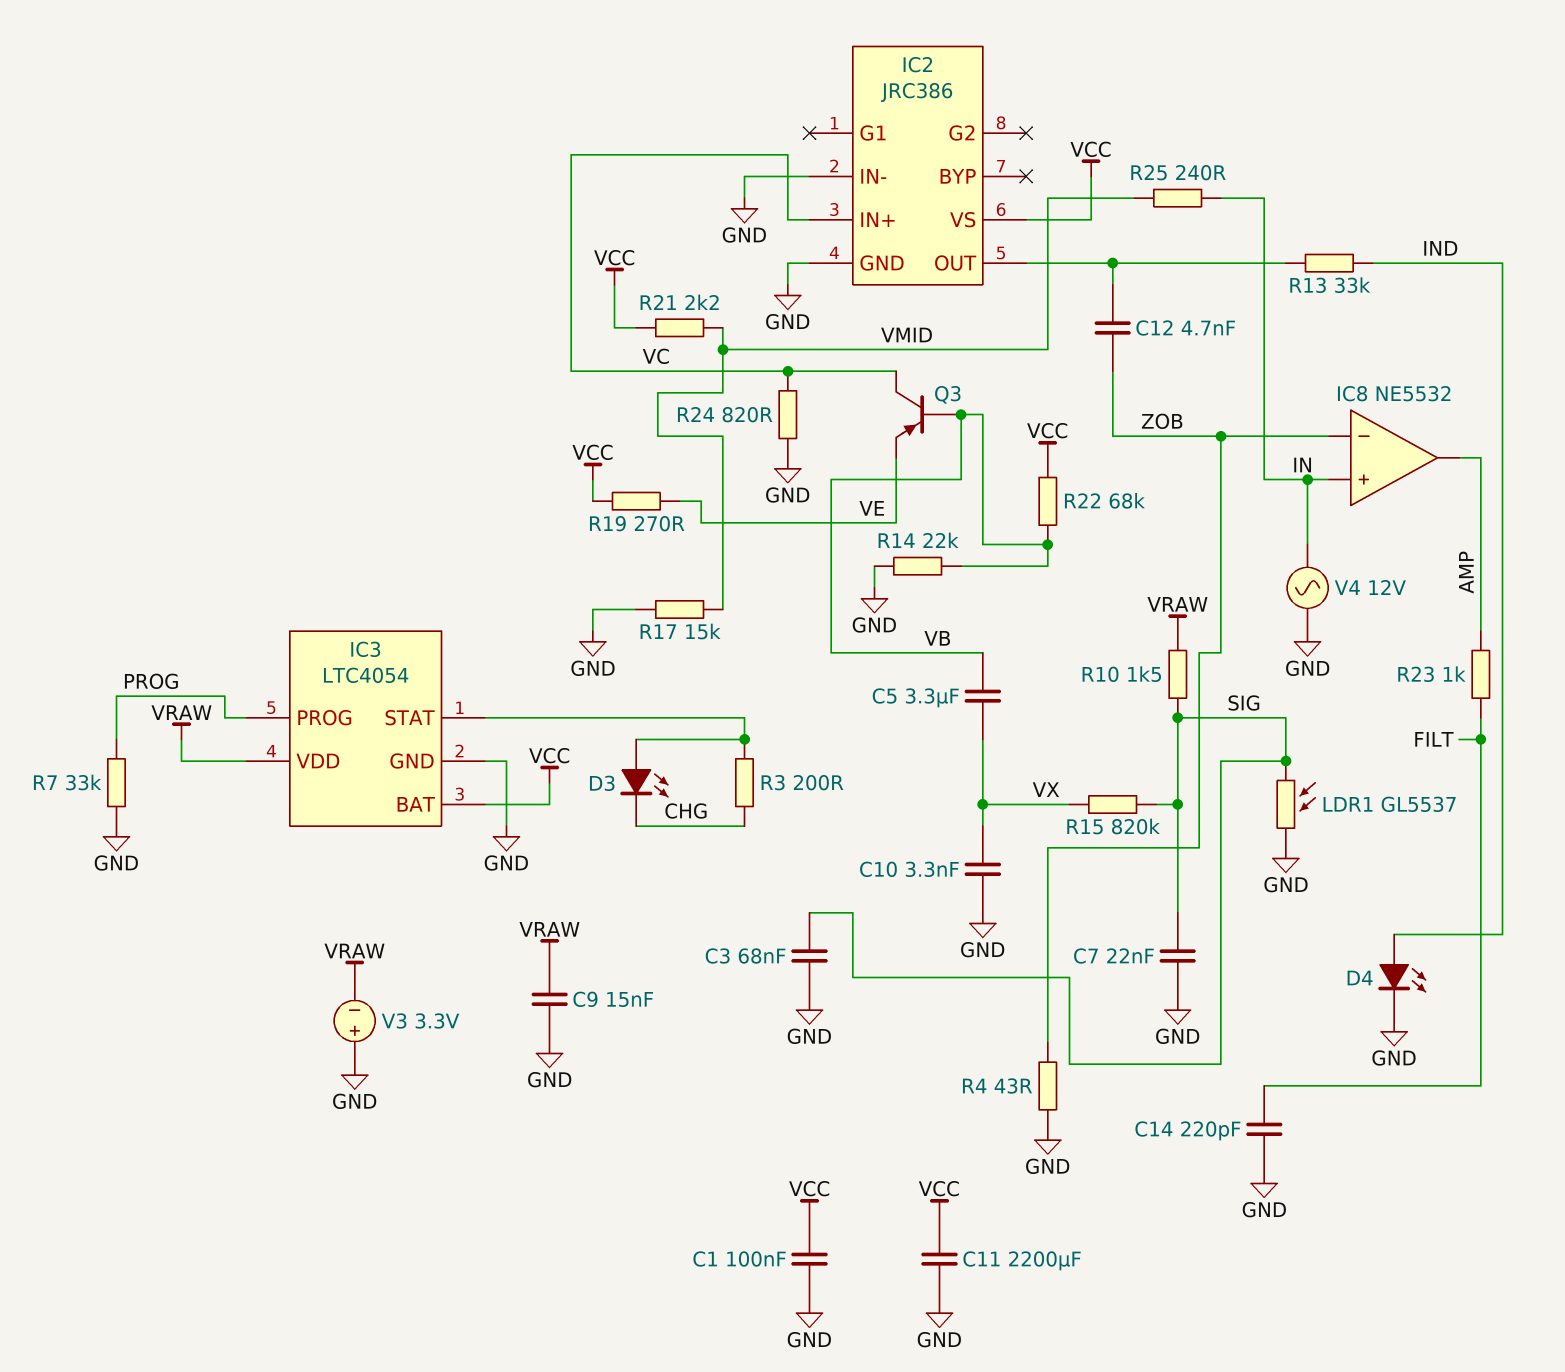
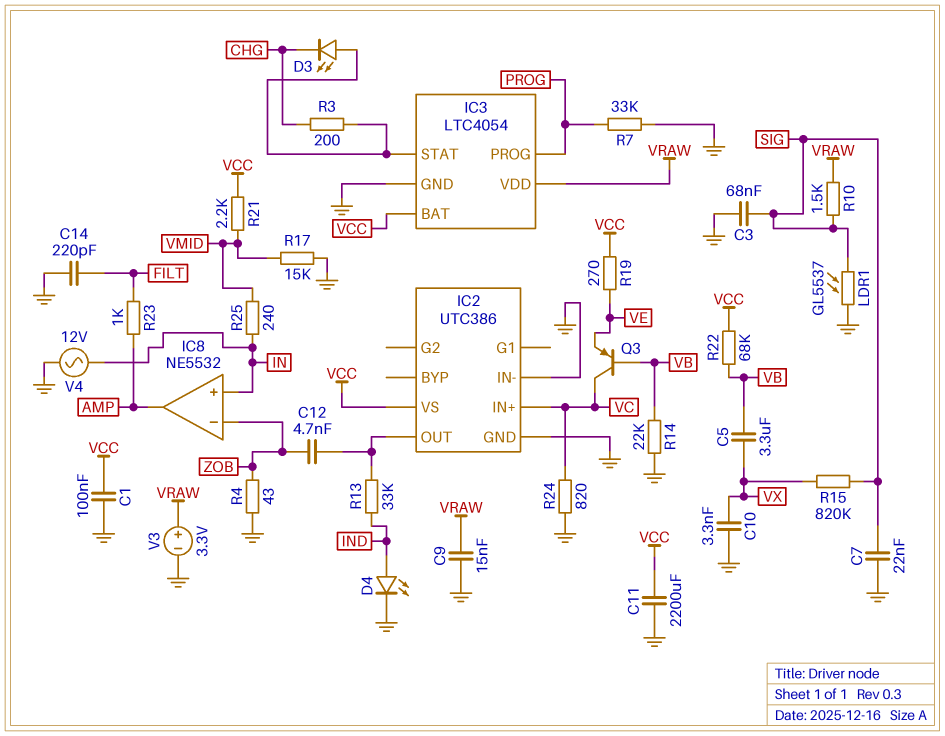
IC2: JRC386 -> UTC386
V3: 3.3V (plus GND, minus VRAW) -> 3.3V (plus VRAW, minus GND)

